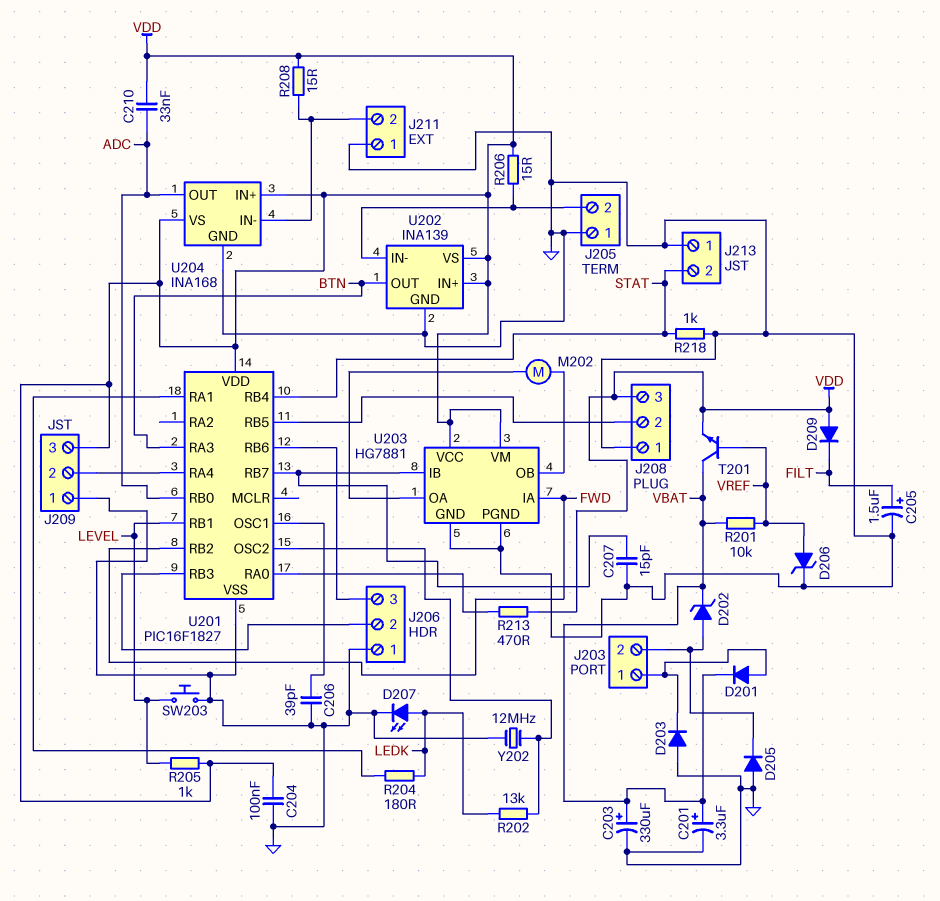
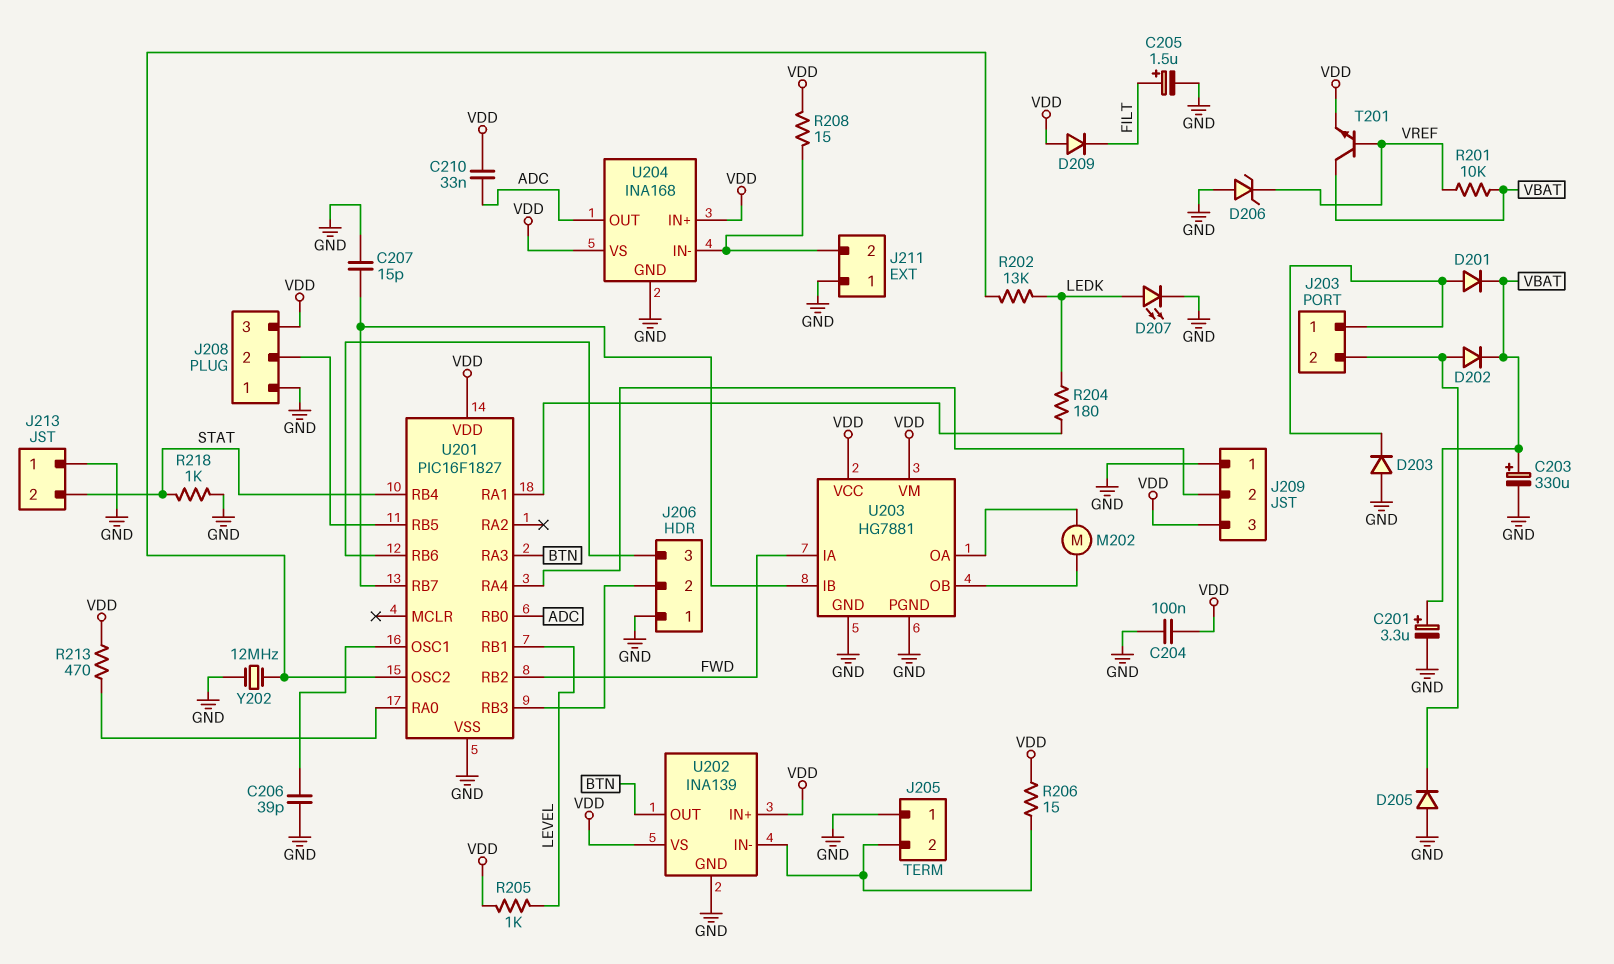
D202: zener (A J203/2, K VBAT) -> diode (A J203/2, K VBAT)
D206: zener (A VREF, K GND) -> zener (A GND, K VREF)
SW203: button (GND, LEVEL) -> none

